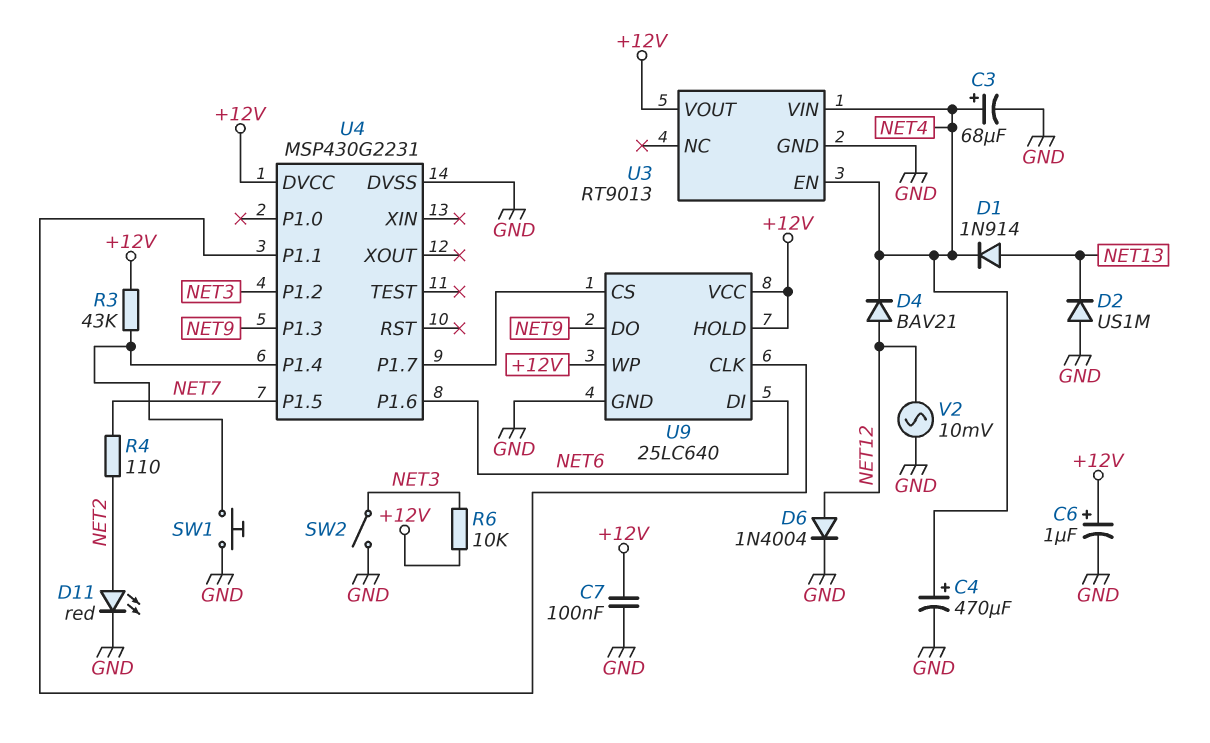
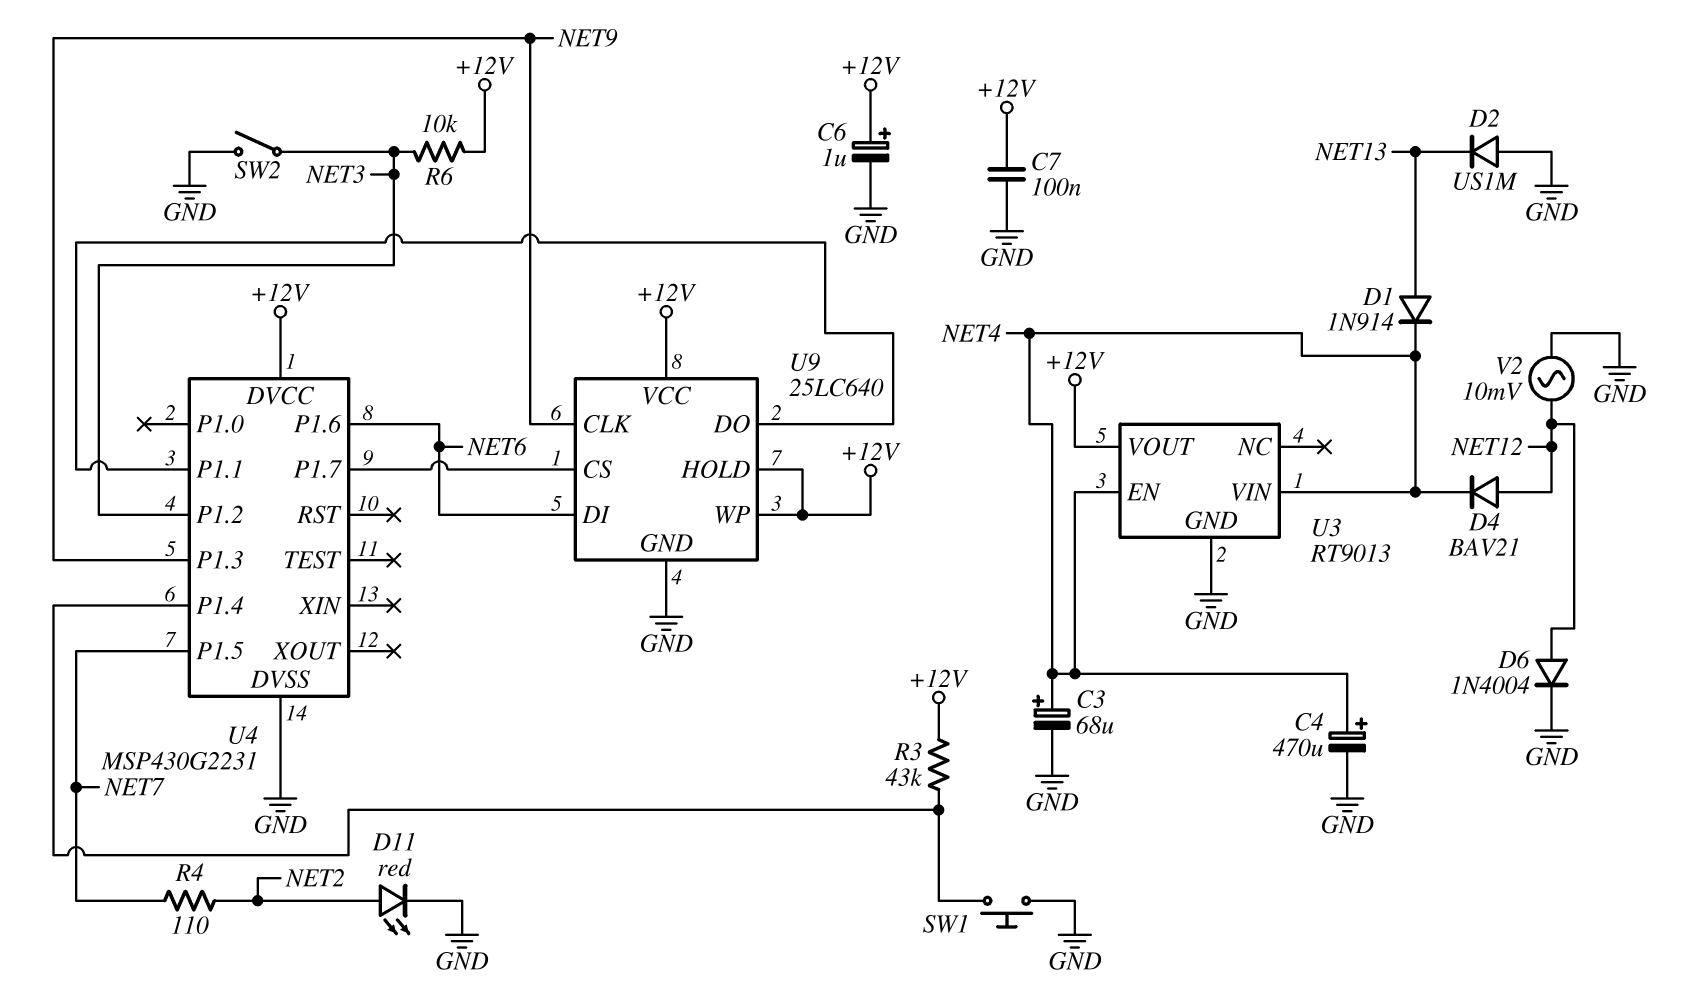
U9 pin CLK: U4/P1.1 -> NET9
U9 pin DO: NET9 -> U4/P1.1

